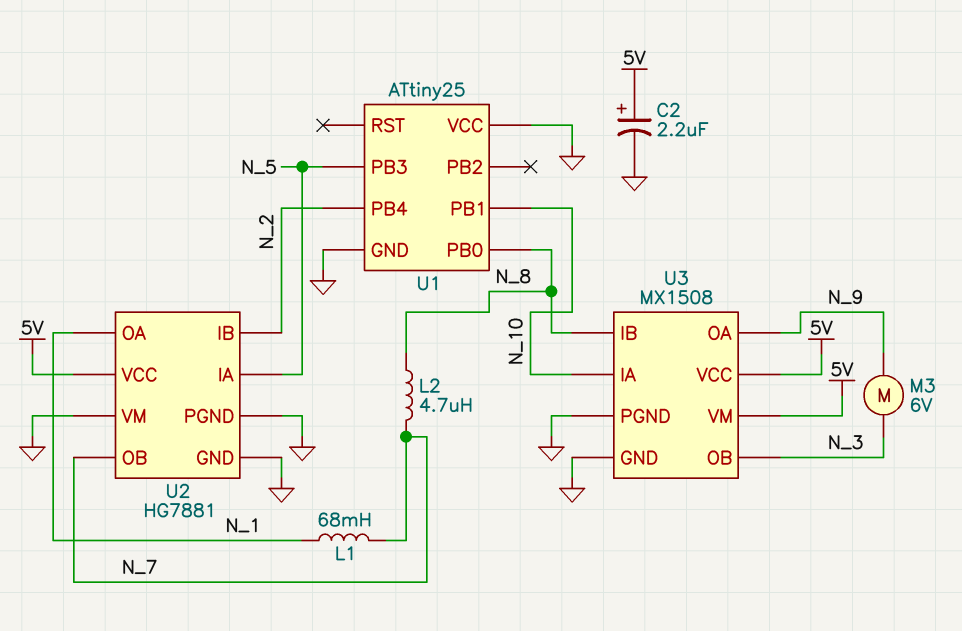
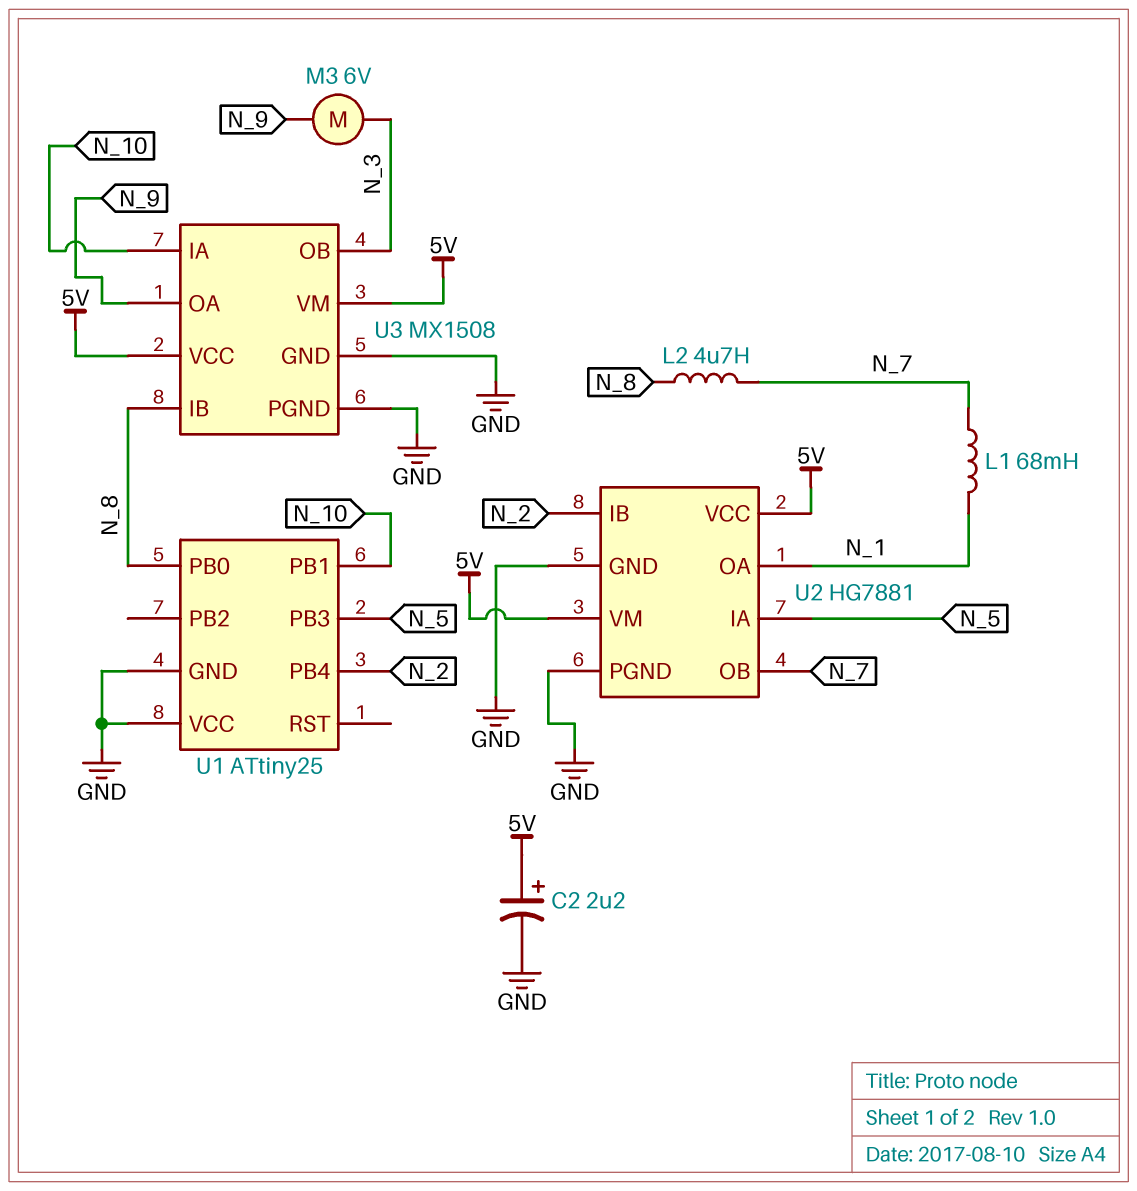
U2 pin VM: GND -> 5V

